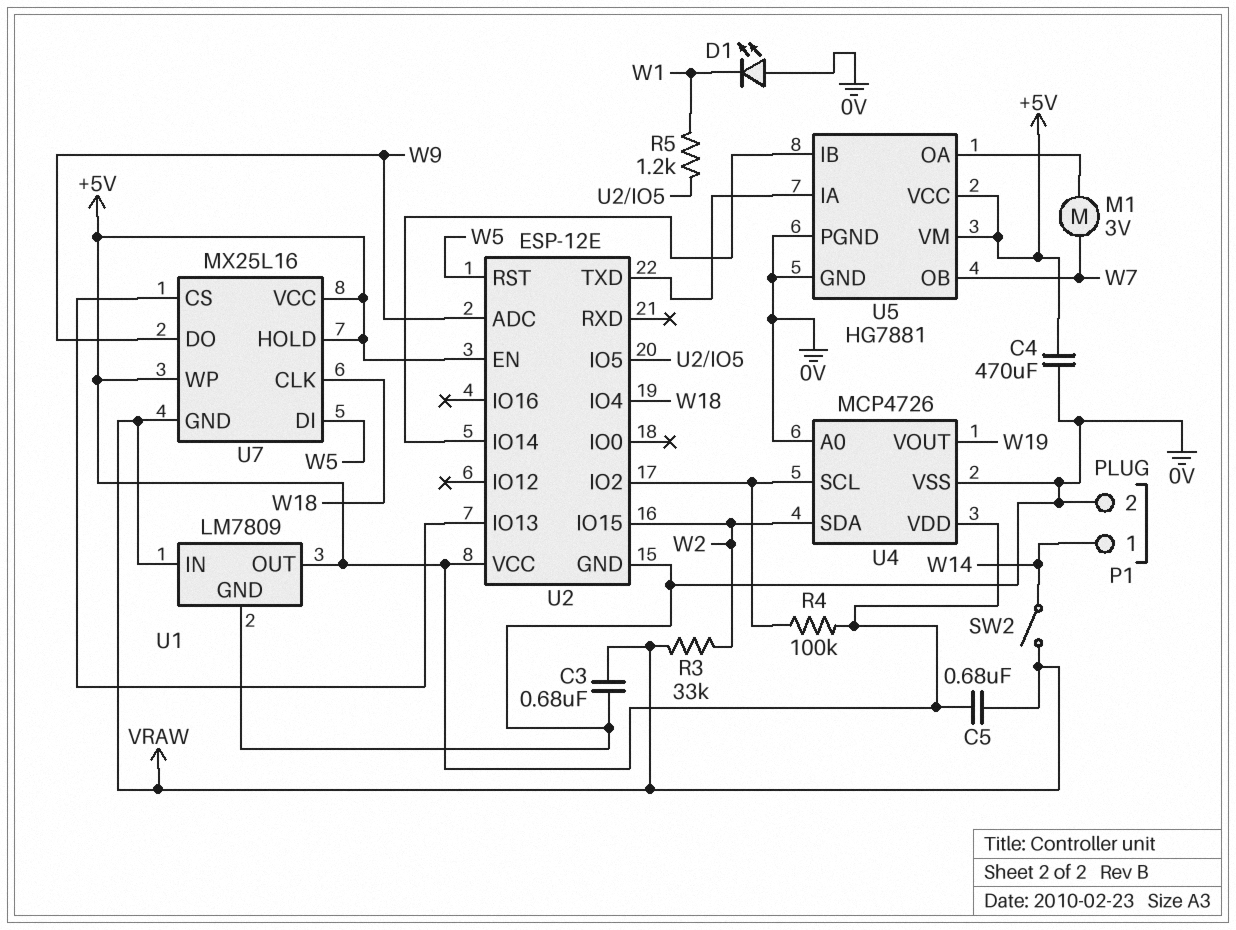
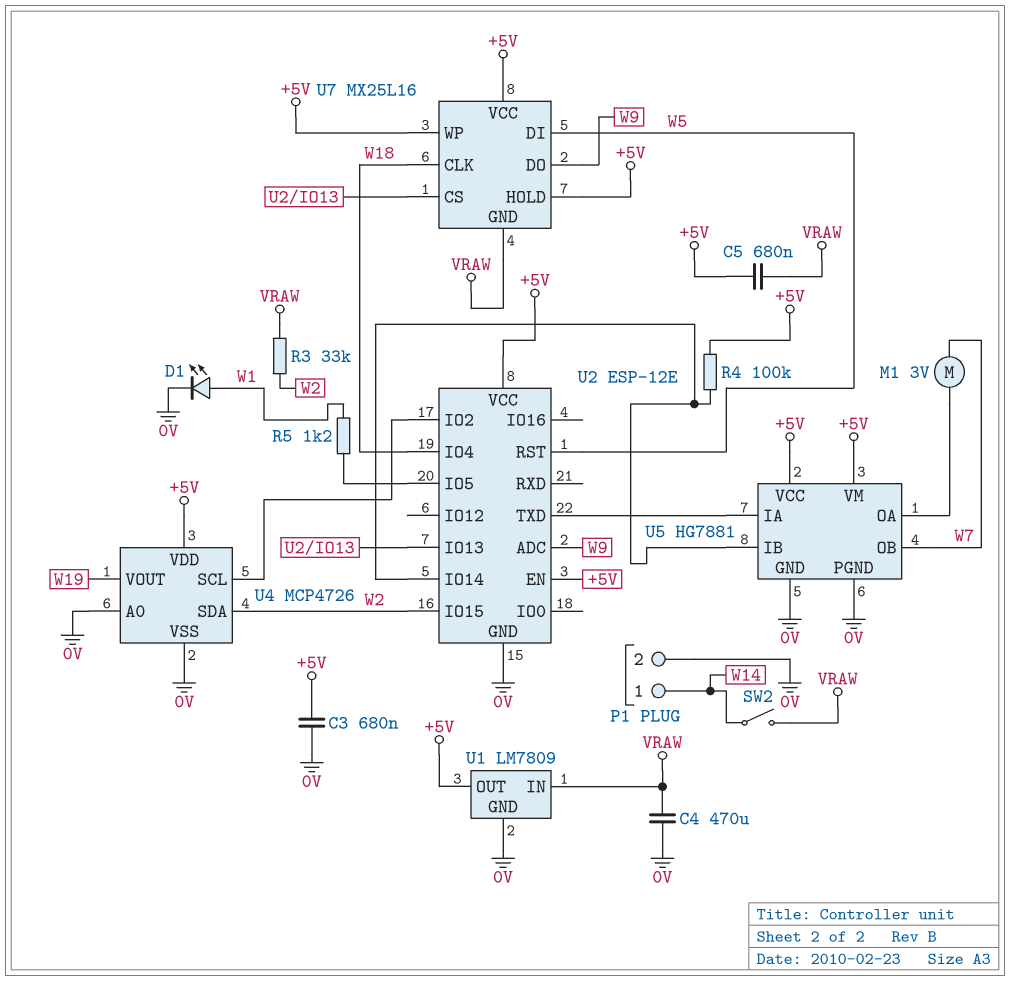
C3: 680nF (0V, VRAW) -> 680nF (+5V, 0V)
C4: 470uF (+5V, 0V) -> 470uF (0V, VRAW)
D1: LED (A 0V, K W1) -> LED (A W1, K 0V)
R4: 100k (+5V, U2/IO2) -> 100k (+5V, U2/IO14)

